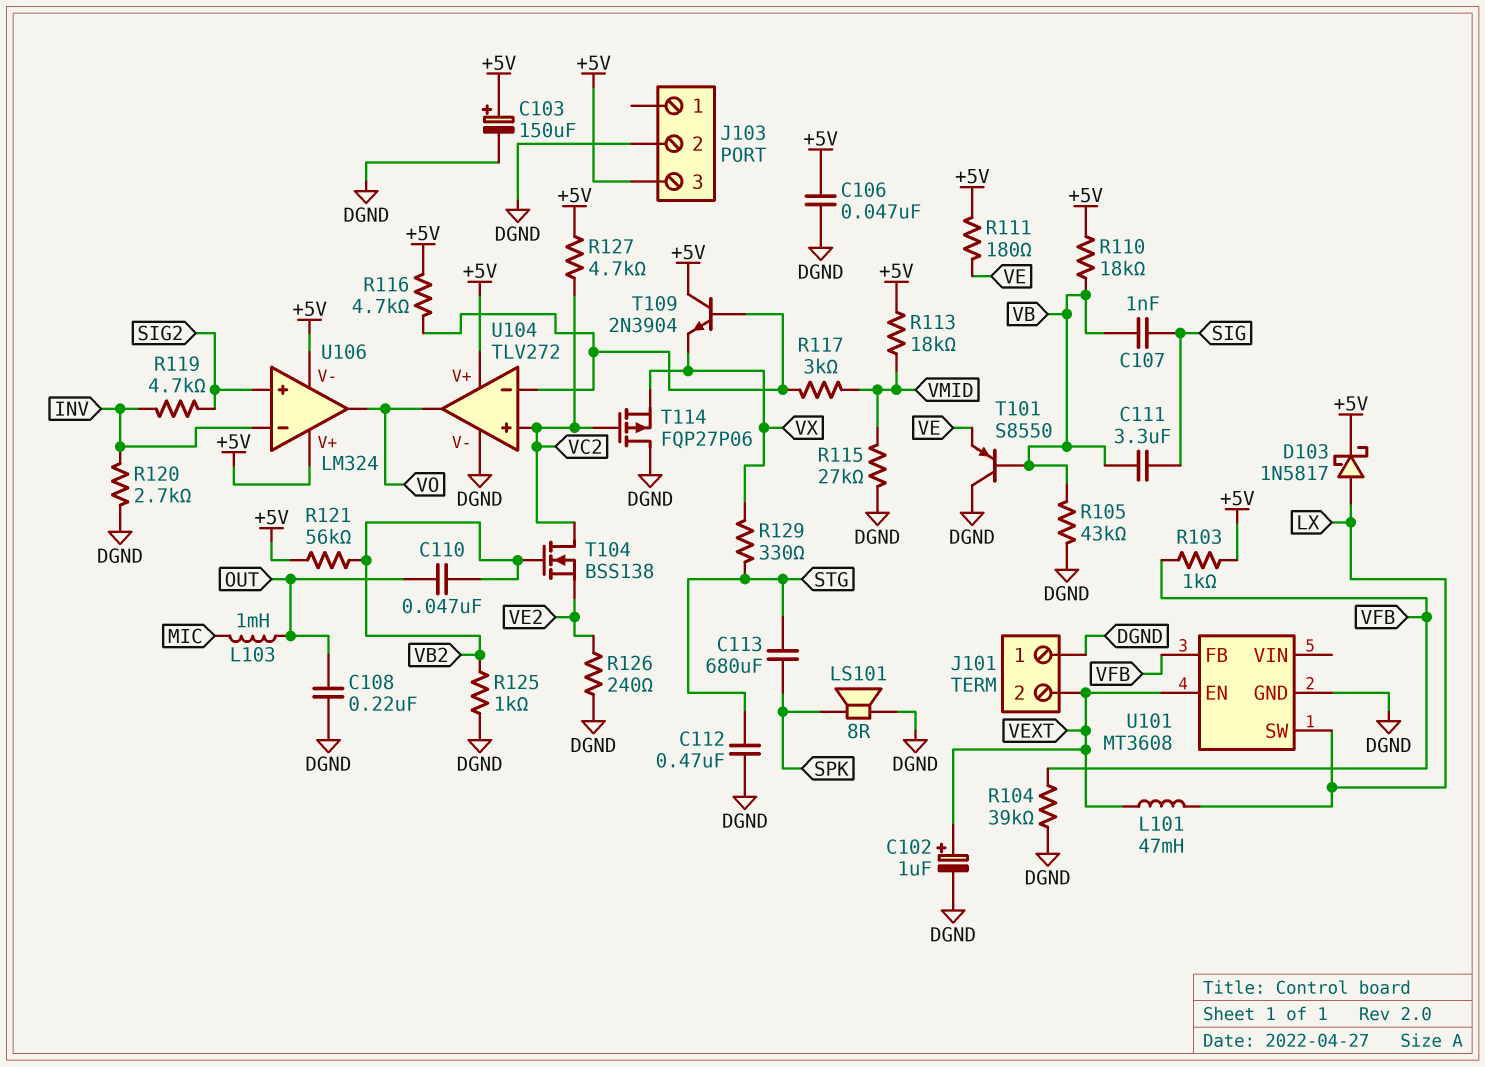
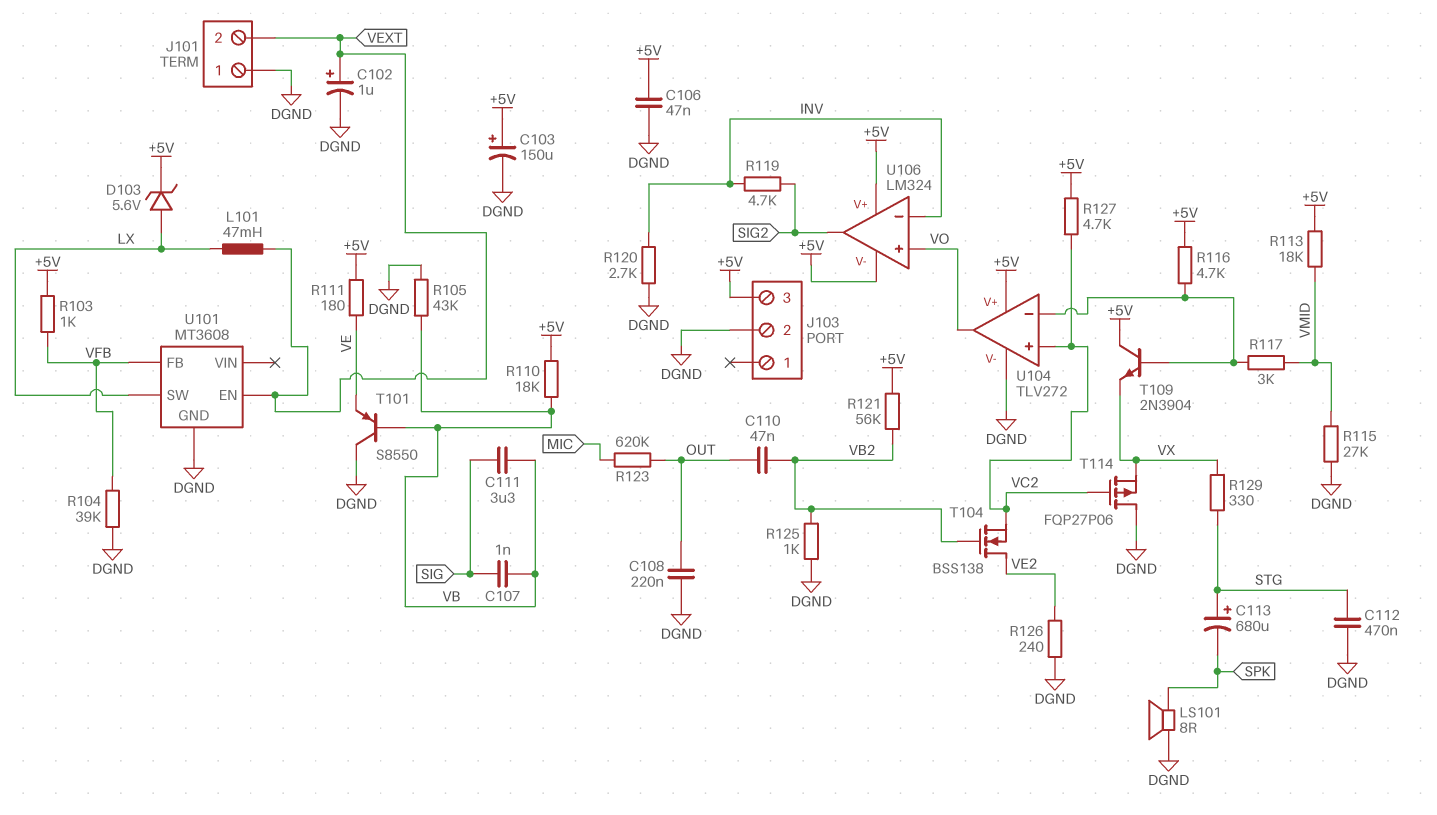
C113: 680uF (SPK, STG) -> 680uF (plus STG, minus SPK)
D103: schottky 1N5817 (A LX, K +5V) -> zener 5.6V (A LX, K +5V)
L103: 1mH (MIC, OUT) -> none
R123: none -> 620k (MIC, OUT)
T104: NMOS BSS138 (G VB2, D VC2, S VE2) -> NMOS BSS138 (G VB2, D VE2, S VC2)
U106 pin in+: SIG2 -> VO
U106 pin out: VO -> SIG2

